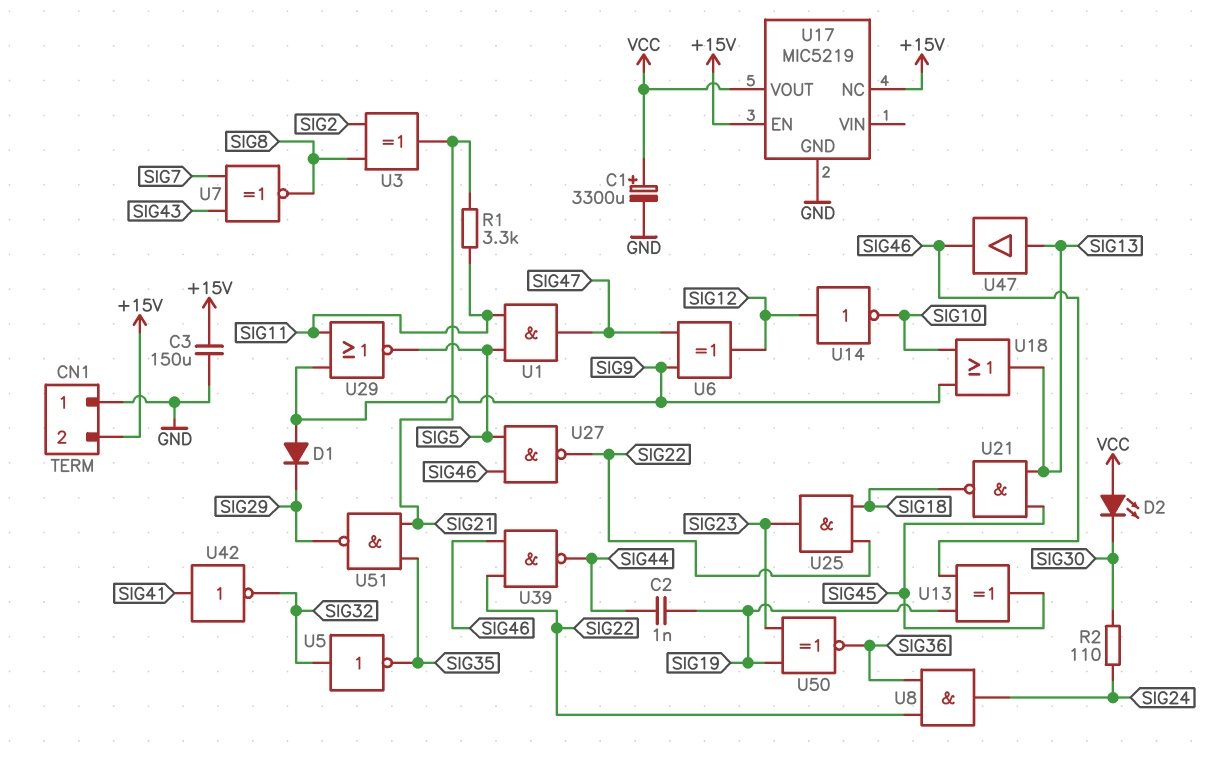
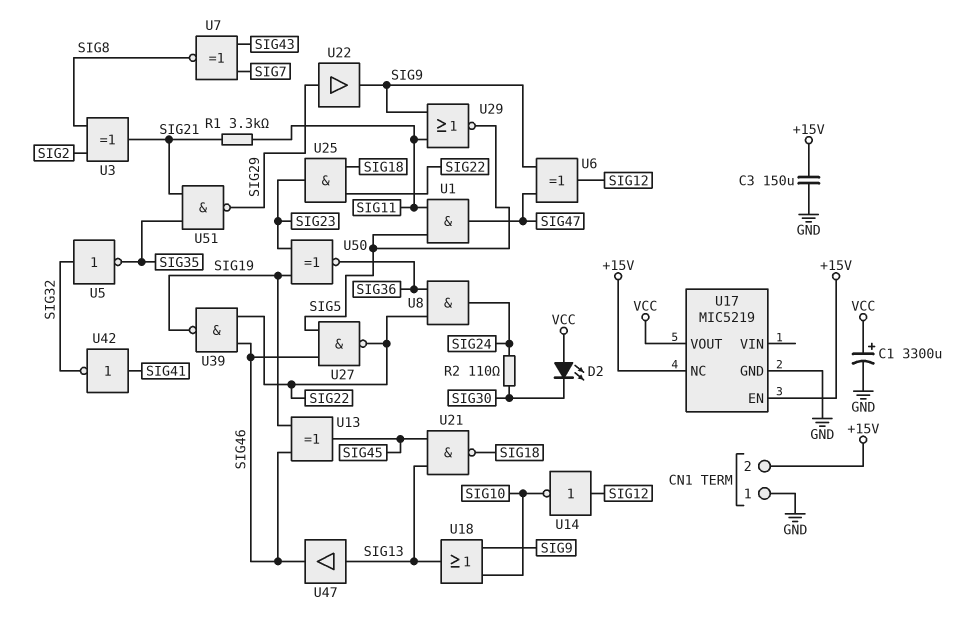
C2: 1nF (SIG19, SIG44) -> none
D1: diode (A SIG9, K SIG29) -> none
U22: none -> buffer (in SIG29, out SIG9)
U39: NAND (in SIG22, in SIG46, out SIG44) -> NAND (in SIG22, in SIG46, out SIG19)

